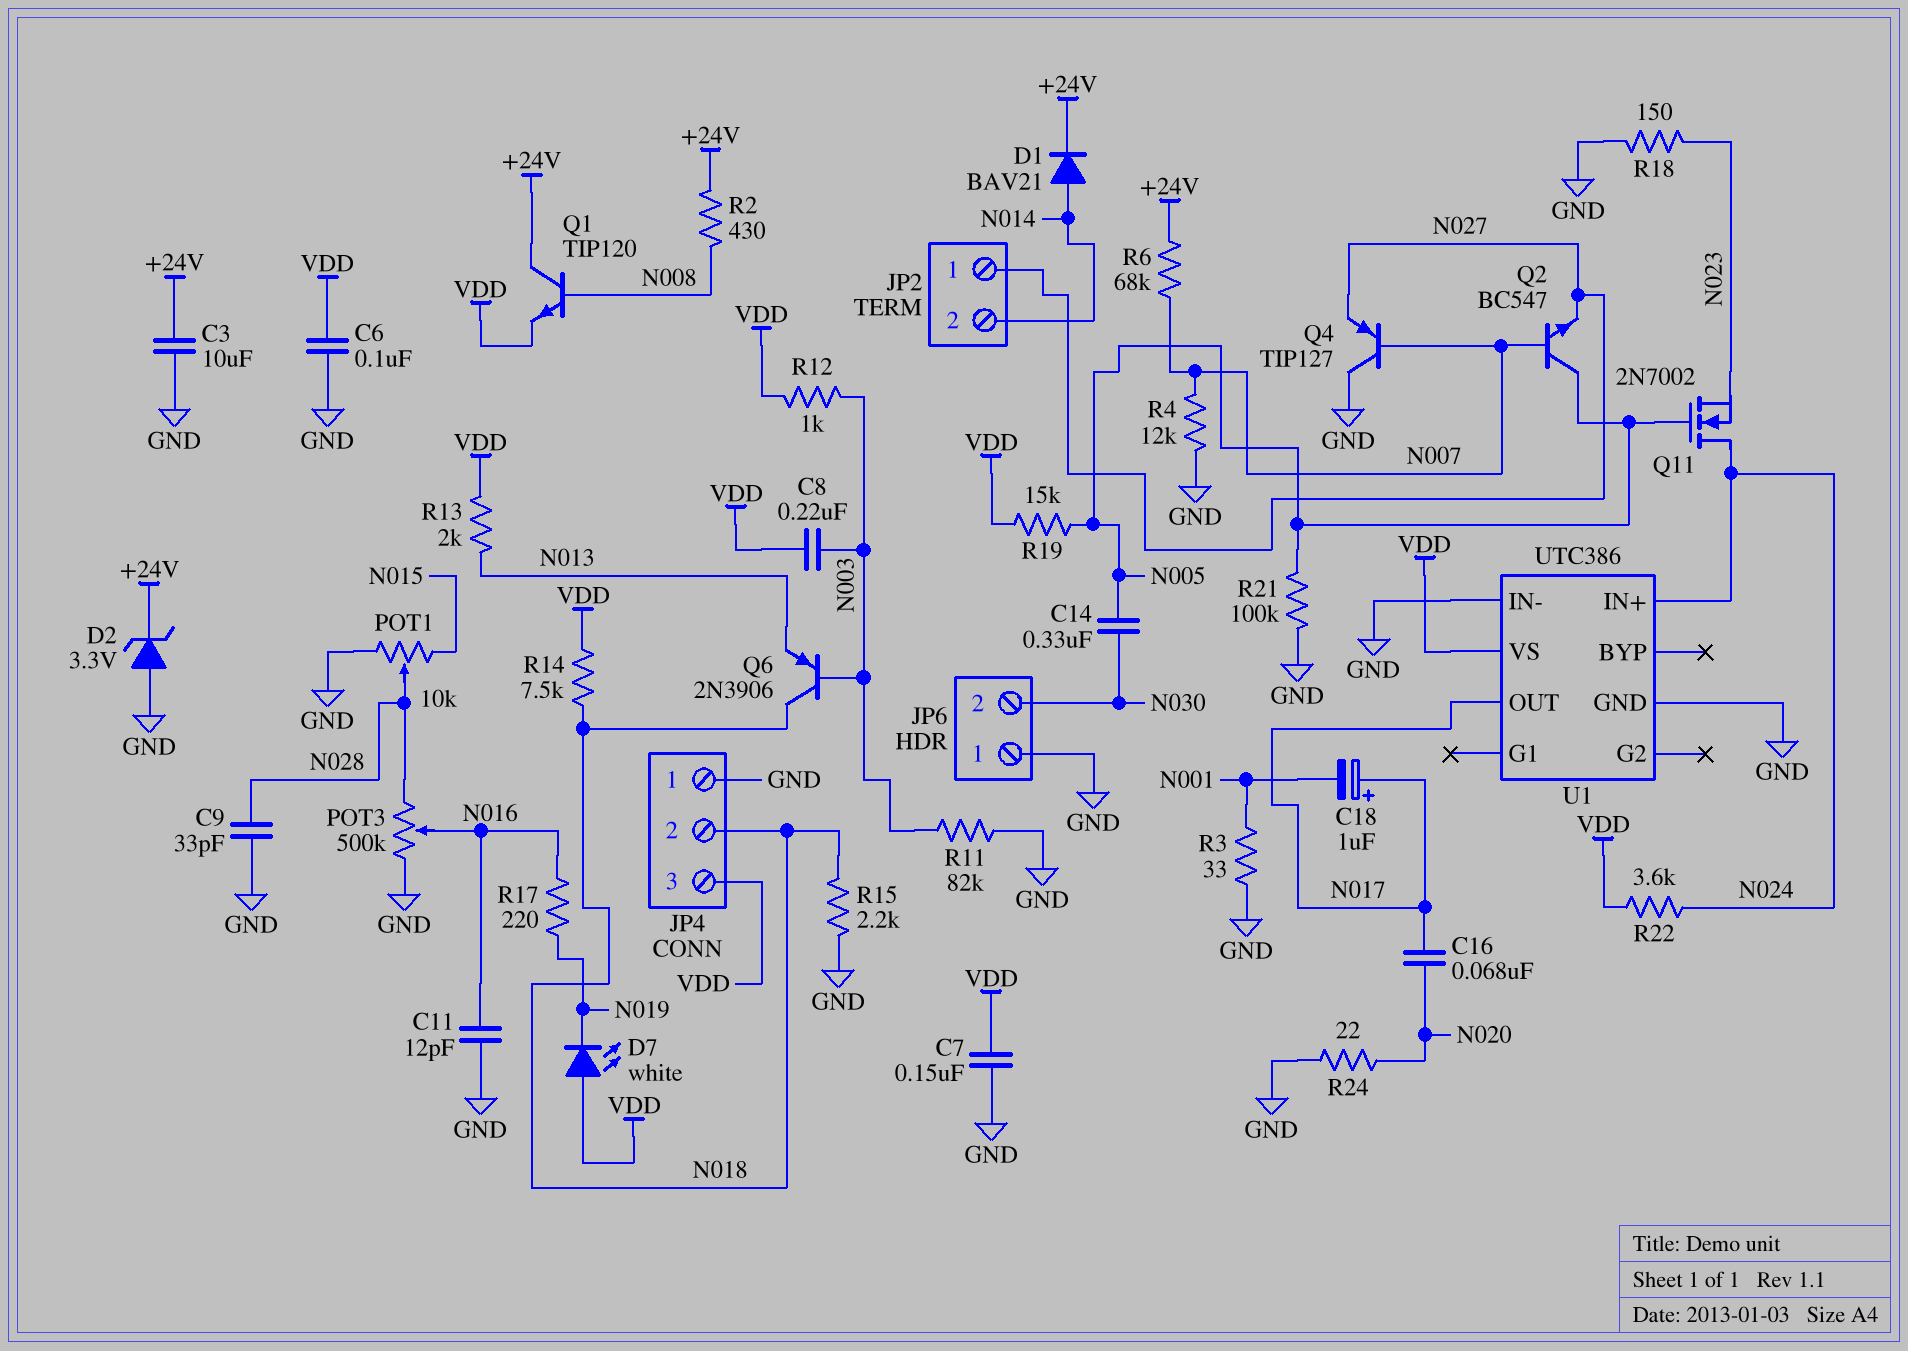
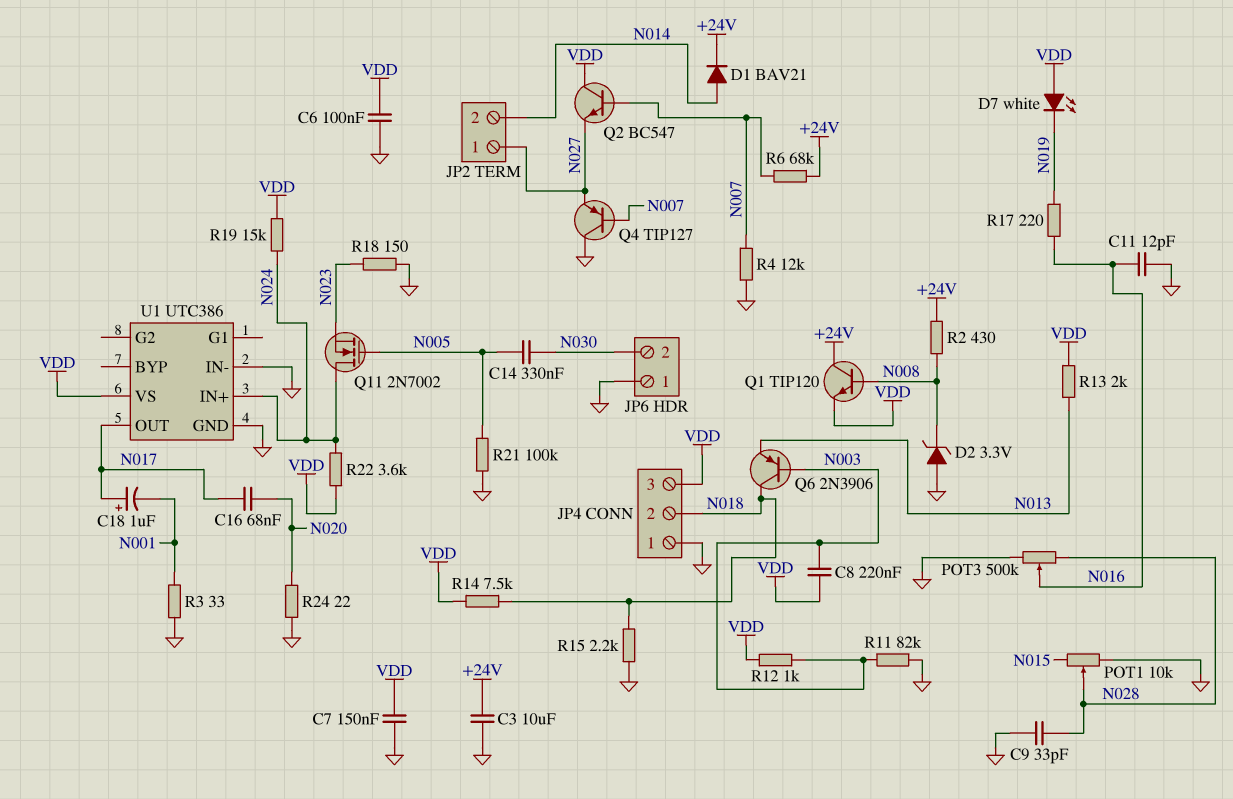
D2: zener 3.3V (A GND, K +24V) -> zener 3.3V (A GND, K N008)
Q2: NPN BC547 (B N007, C N005, E N027) -> NPN BC547 (B N007, C VDD, E N027)
R19: 15k (N005, VDD) -> 15k (N024, VDD)

